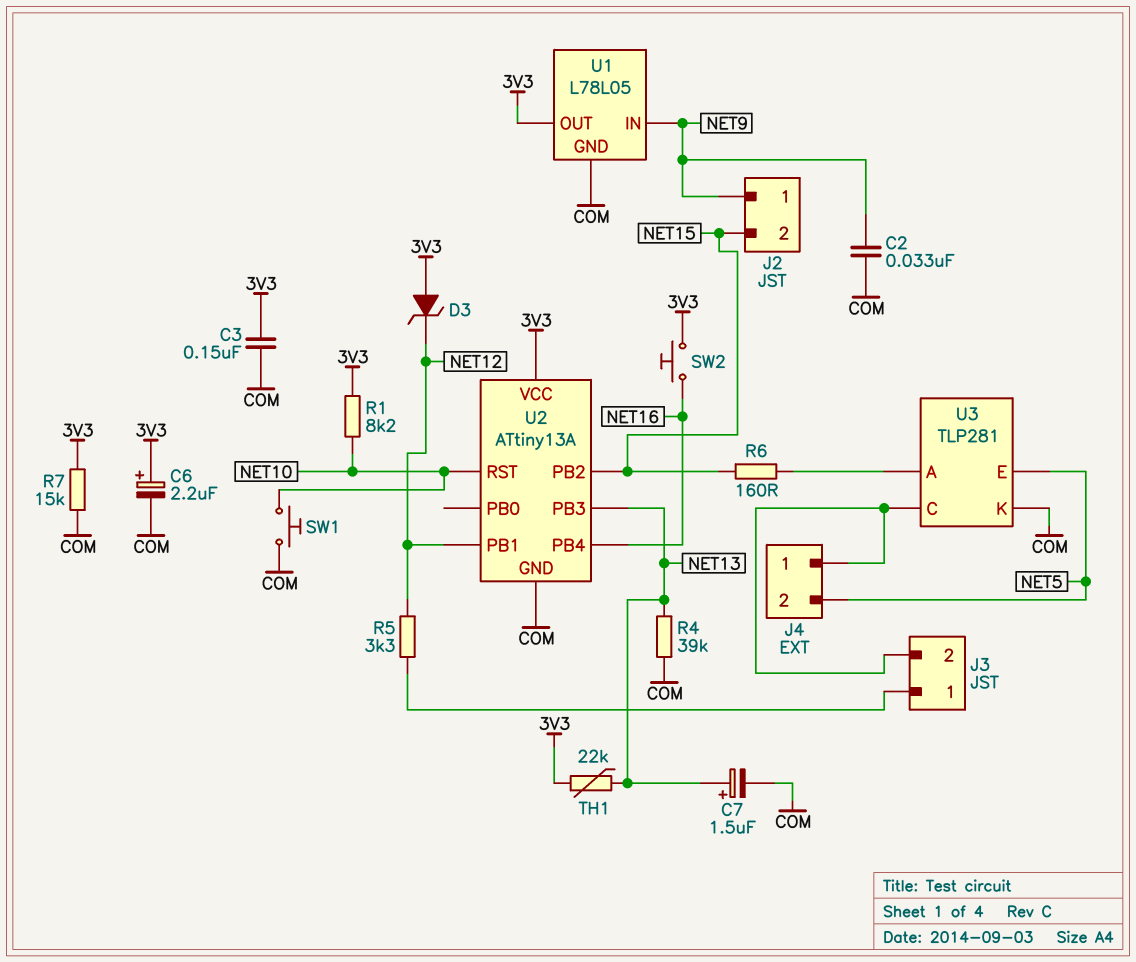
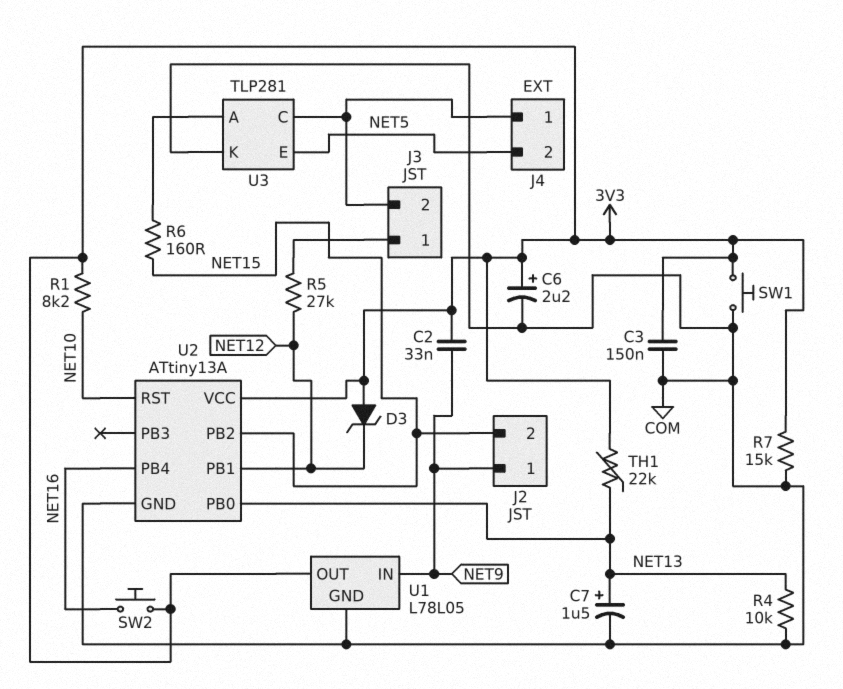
C2: 33nF (COM, NET9) -> 33nF (3V3, NET9)
R4: 39k (COM, NET13) -> 10k (COM, NET13)
R5: 3.3k (J3/1, NET12) -> 27k (J3/1, NET12)
SW1: button (COM, NET10) -> button (3V3, COM)
U2 pin PB0: none -> NET13
U2 pin PB3: NET13 -> none

